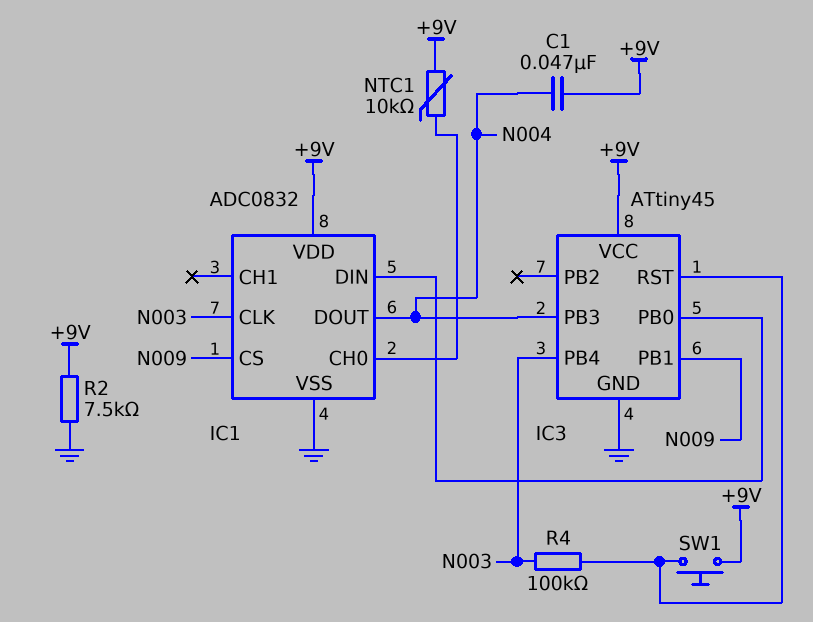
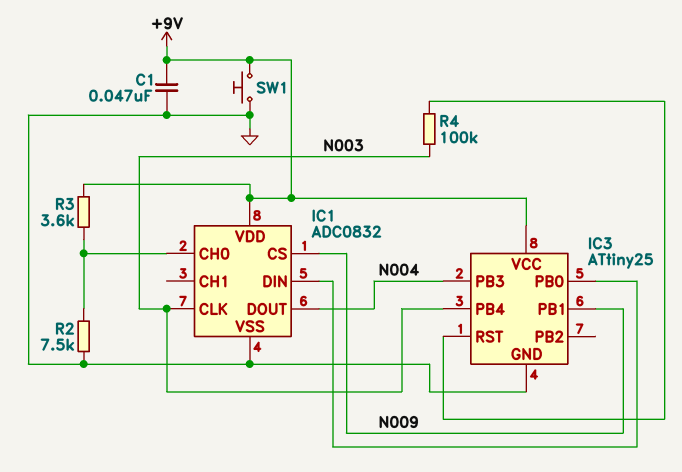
C1: 47nF (+9V, N004) -> 47nF (+9V, GND)
IC3: ATtiny45 -> ATtiny25
NTC1: 10k (+9V, IC1/CH0) -> none
R2: 7.5k (+9V, GND) -> 7.5k (GND, IC1/CH0)
R3: none -> 3.6k (+9V, IC1/CH0)
SW1: button (+9V, IC3/RST) -> button (+9V, GND)

